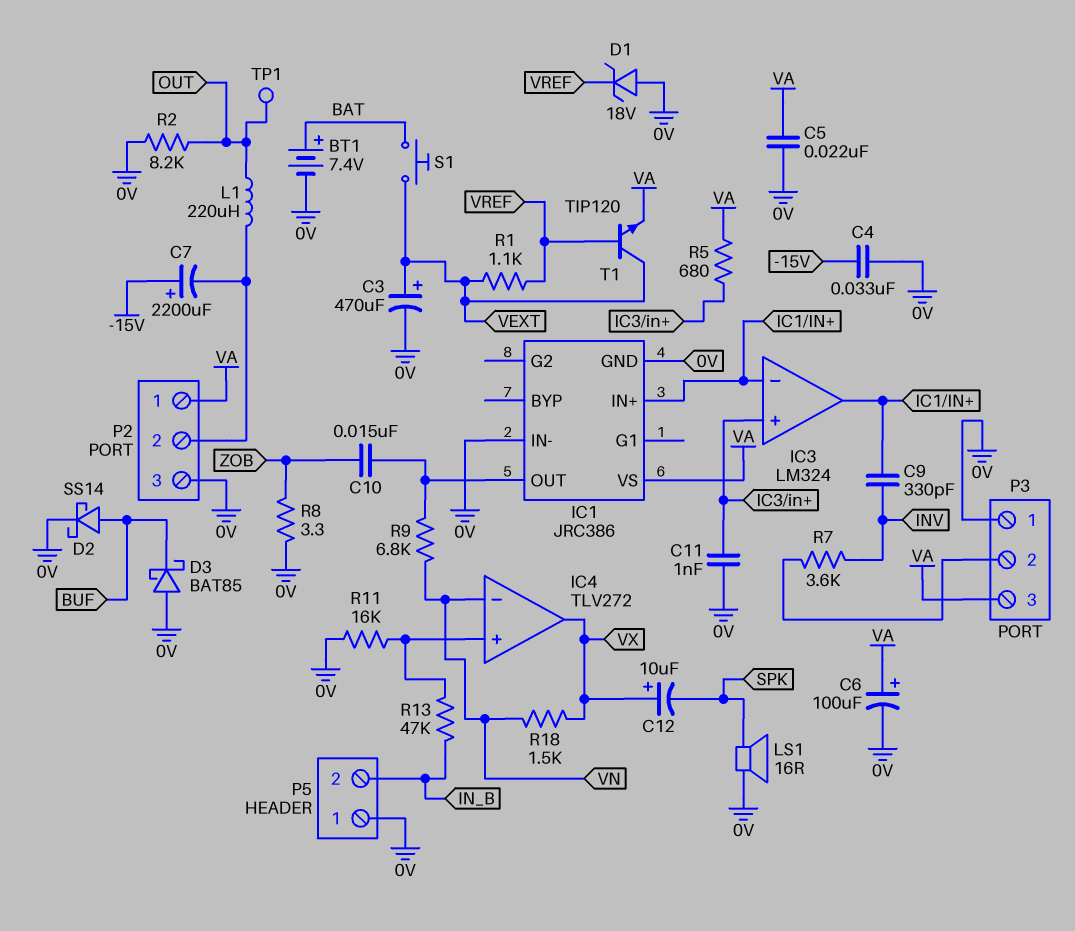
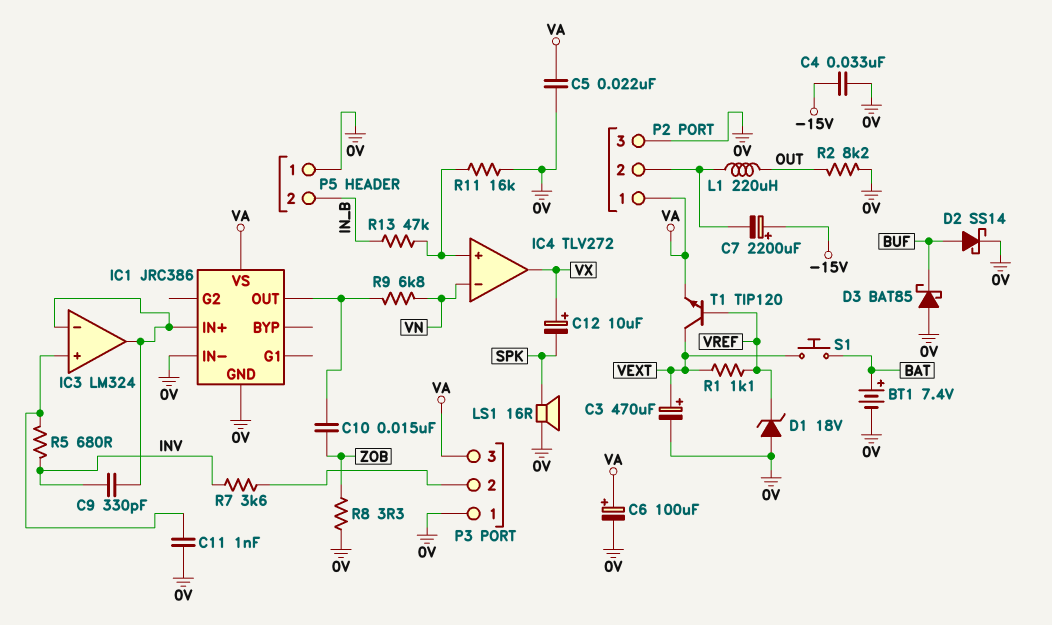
R5: 680 (IC3/in+, VA) -> 680 (IC3/in+, INV)
R18: 1.5k (VN, VX) -> none
TP1: test point (OUT) -> none

